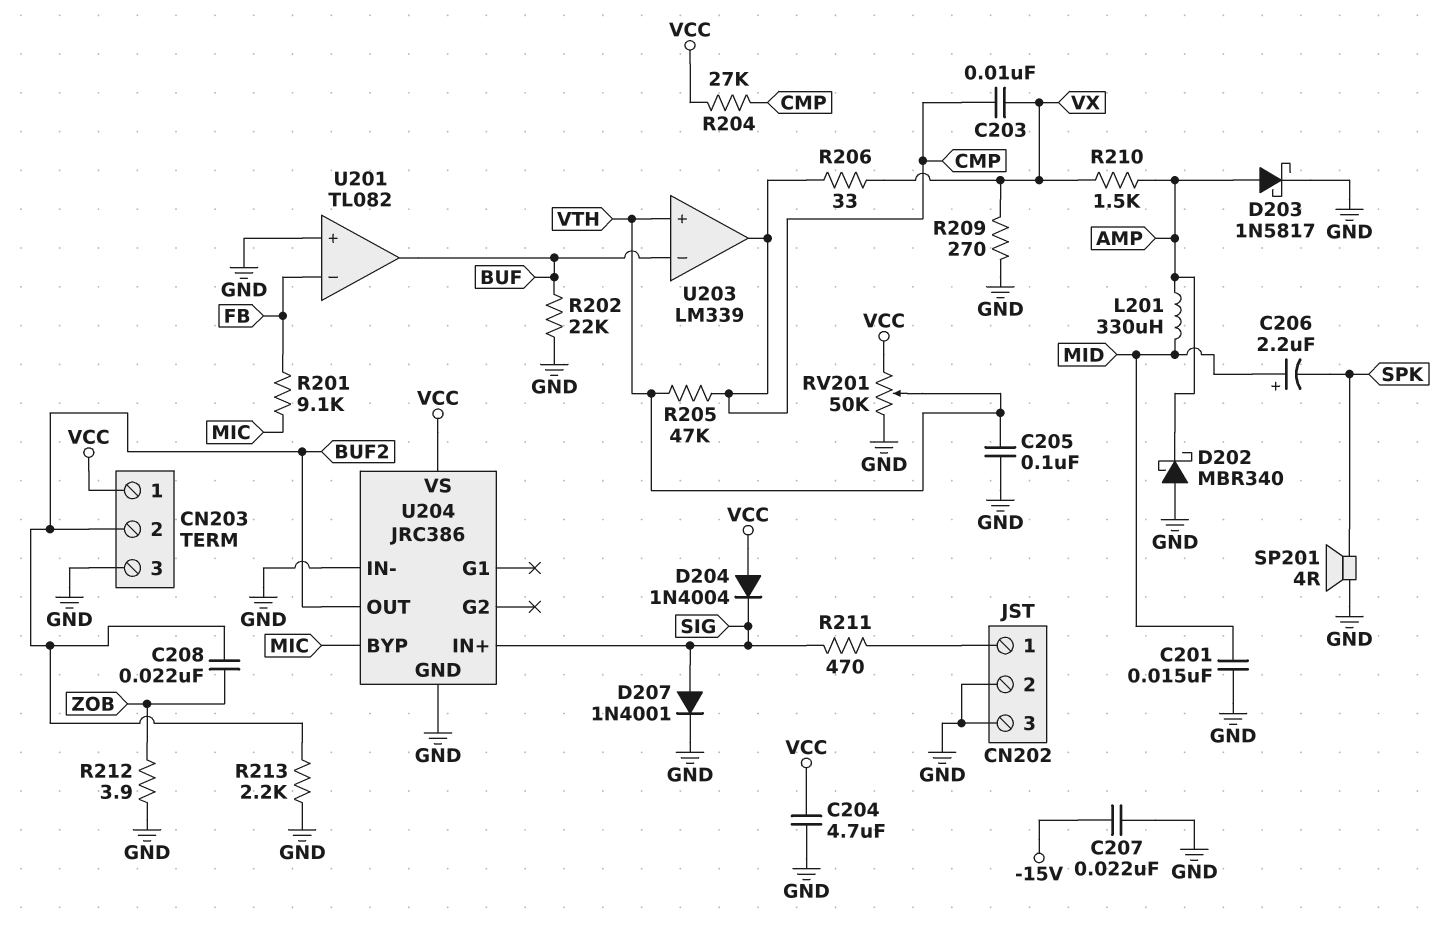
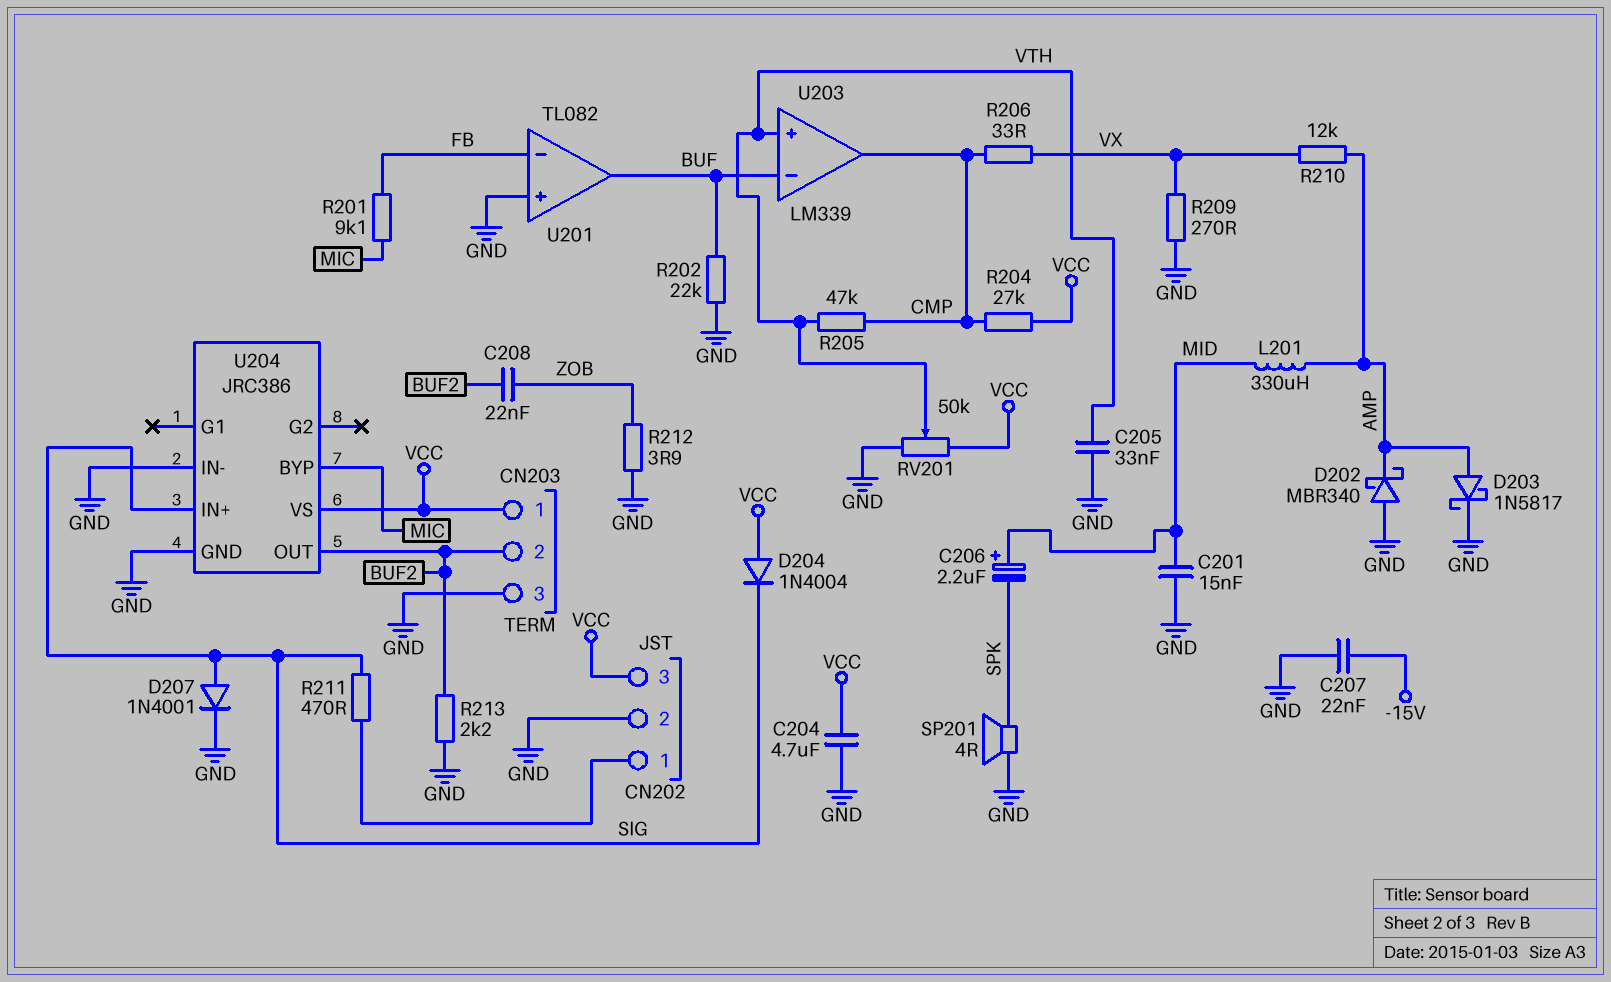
C203: 10nF (CMP, VX) -> none
C205: 100nF (GND, VTH) -> 33nF (GND, VTH)
CN202 pin 3: GND -> VCC
R210: 1.5k (AMP, VX) -> 12k (AMP, VX)

